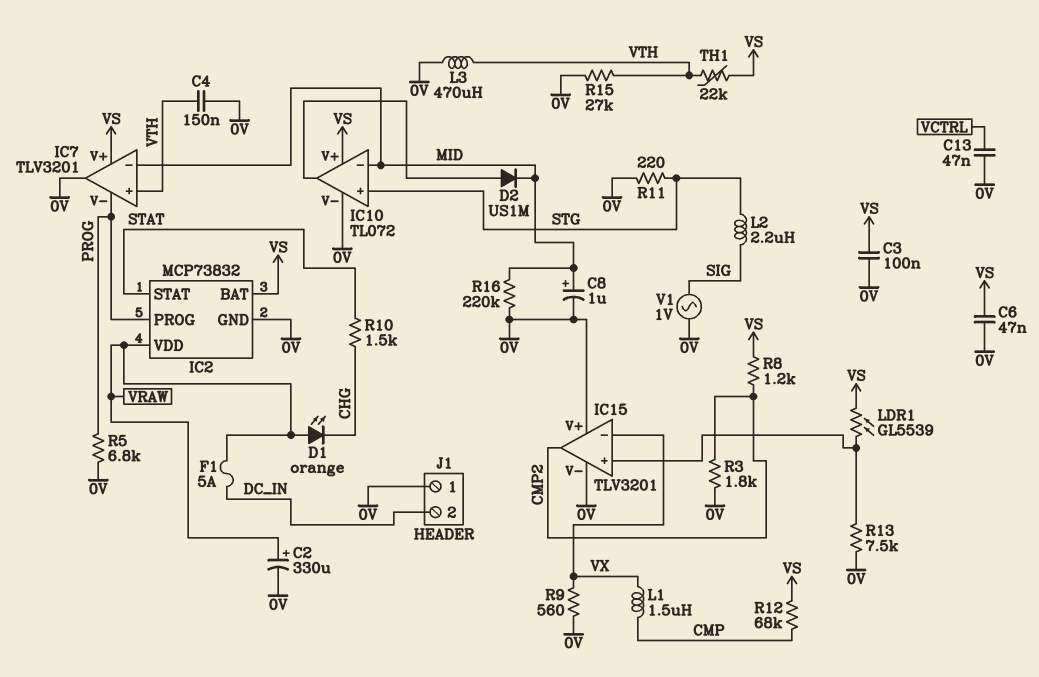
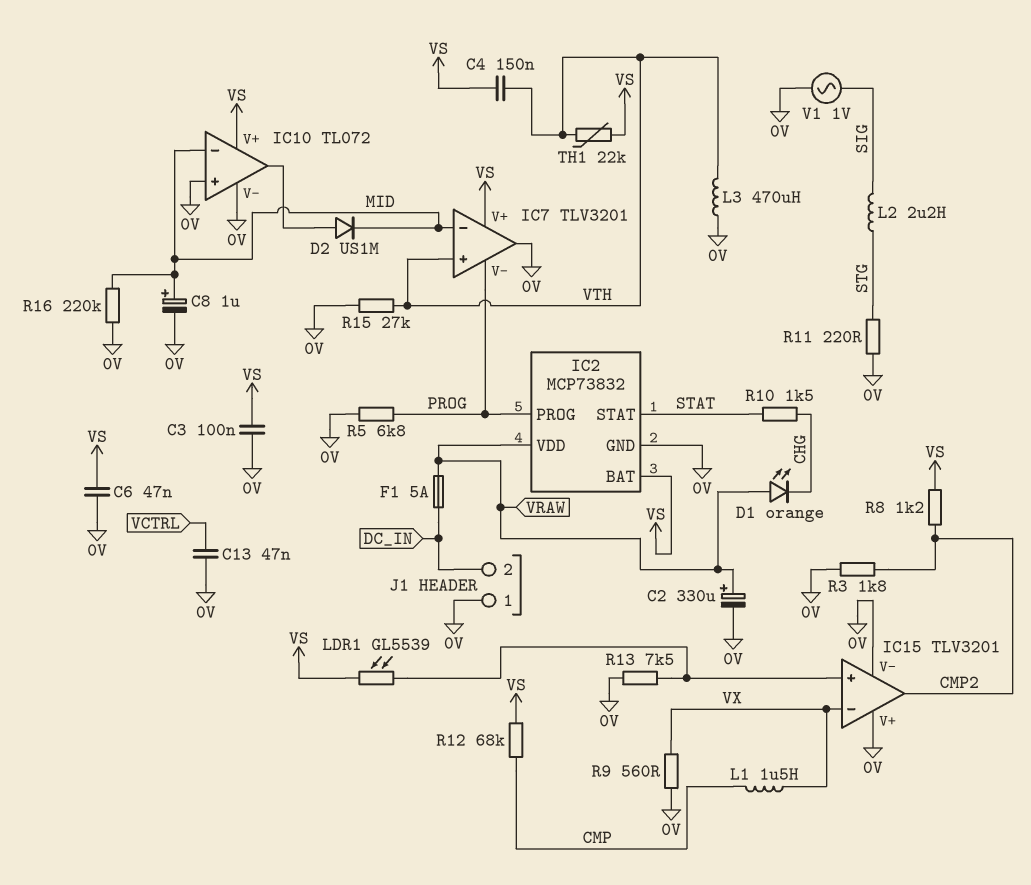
C4: 150nF (0V, VTH) -> 150nF (VS, VTH)
IC10 pin in+: STG -> 0V

